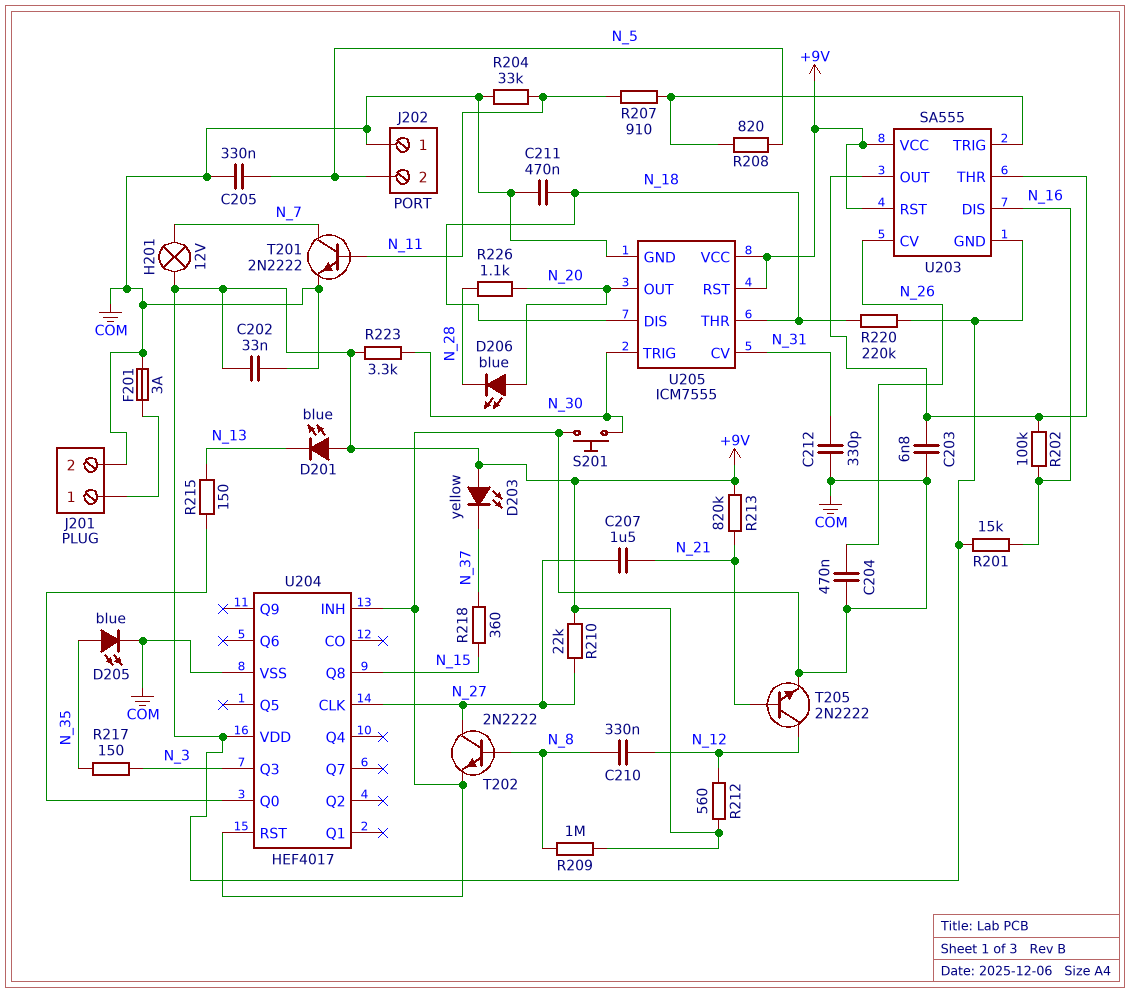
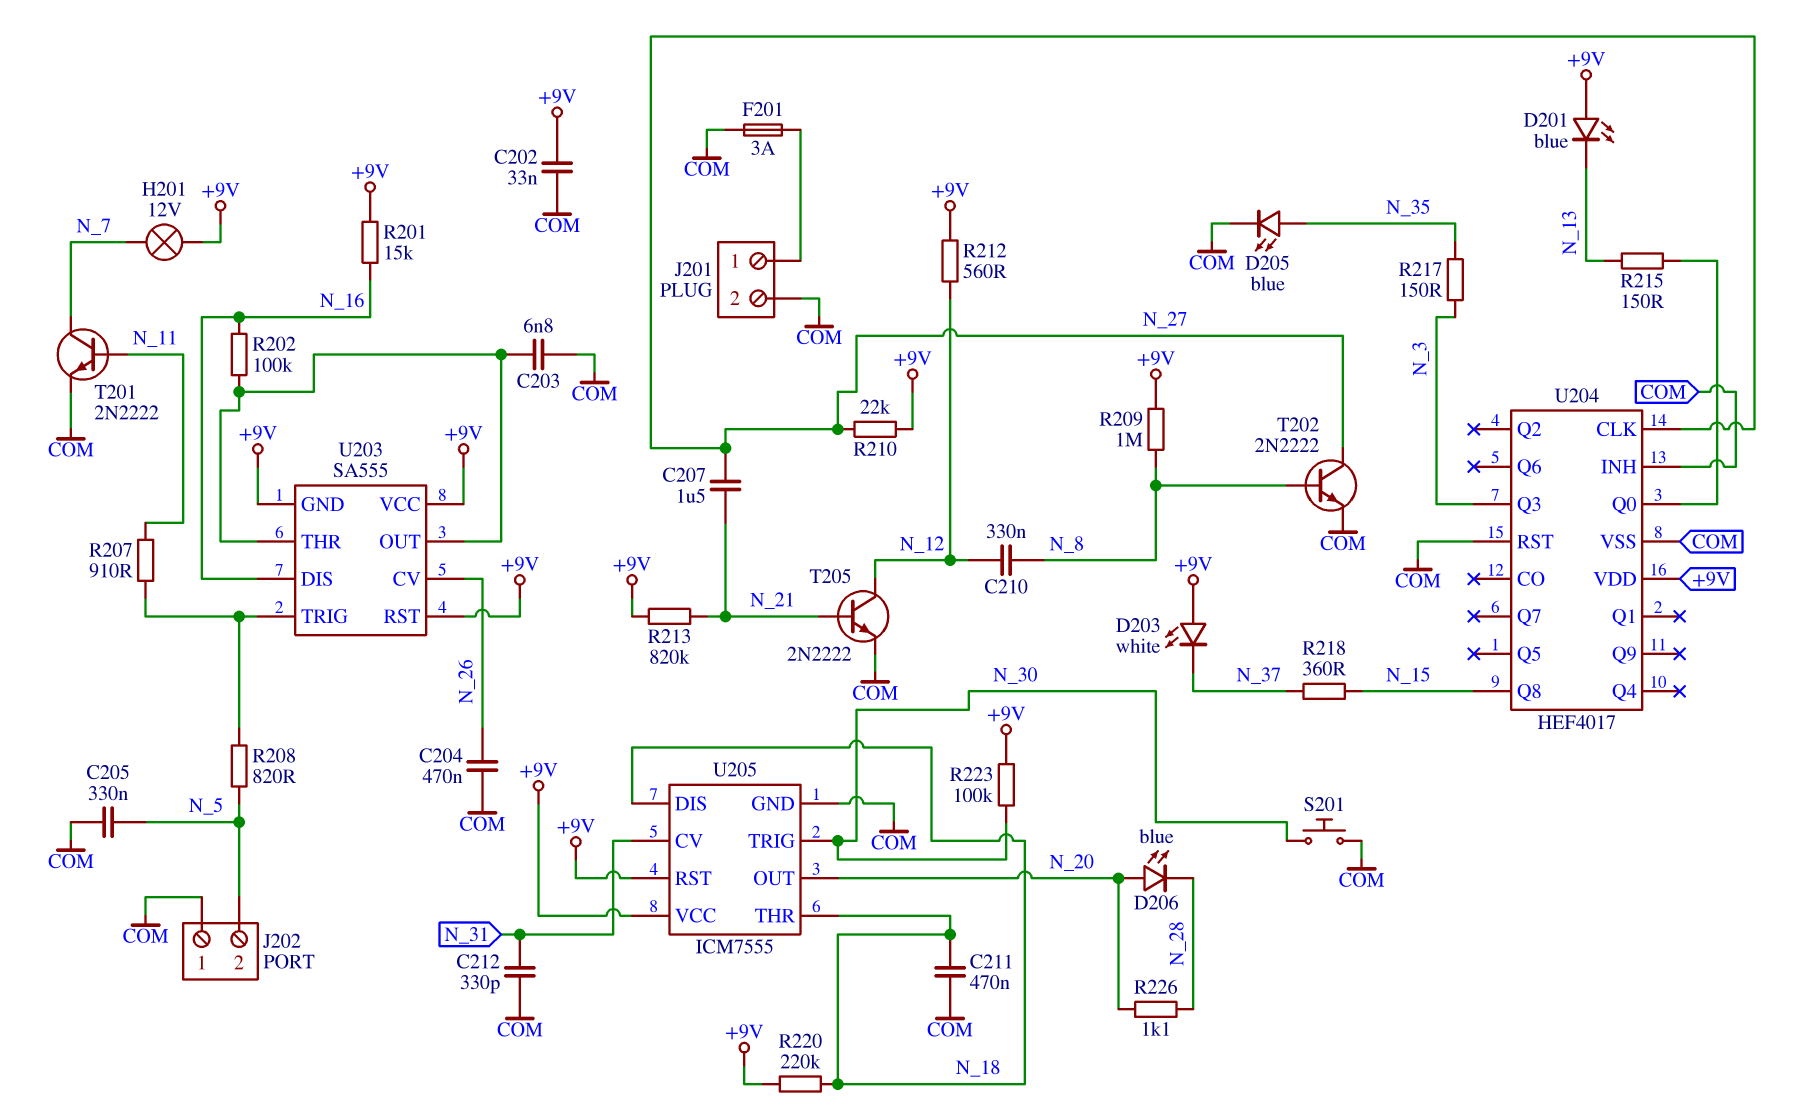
D203: LED yellow (A +9V, K N_37) -> LED white (A +9V, K N_37)
R204: 33k (COM, N_11) -> none
R223: 3.3k (+9V, N_30) -> 100k (+9V, N_30)

